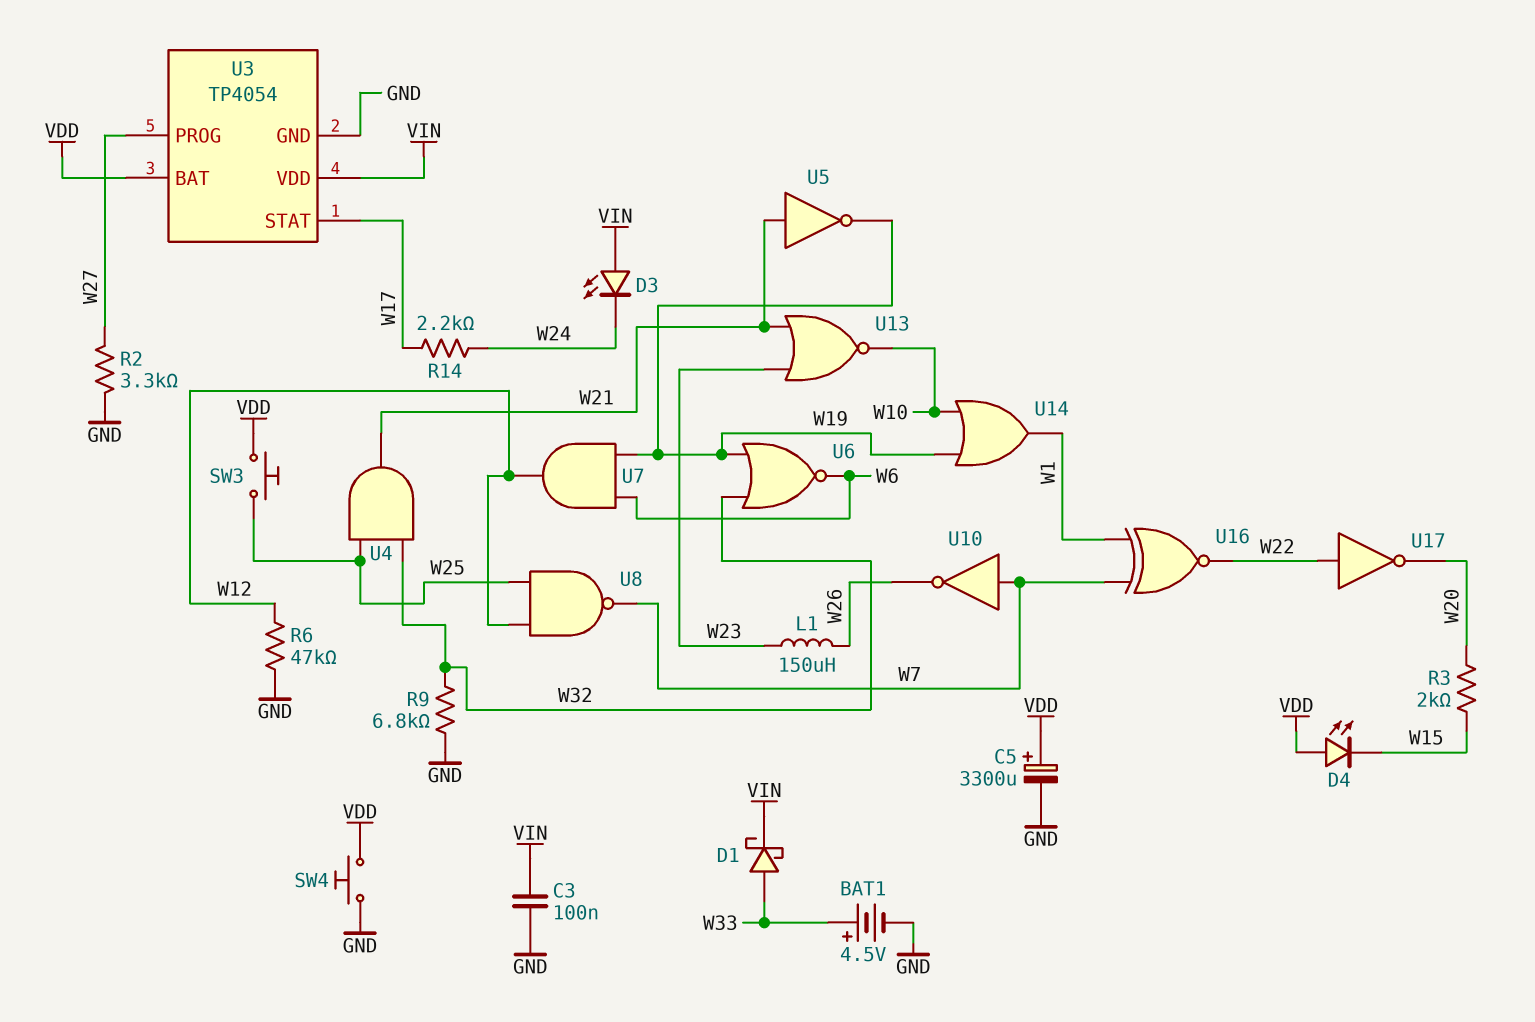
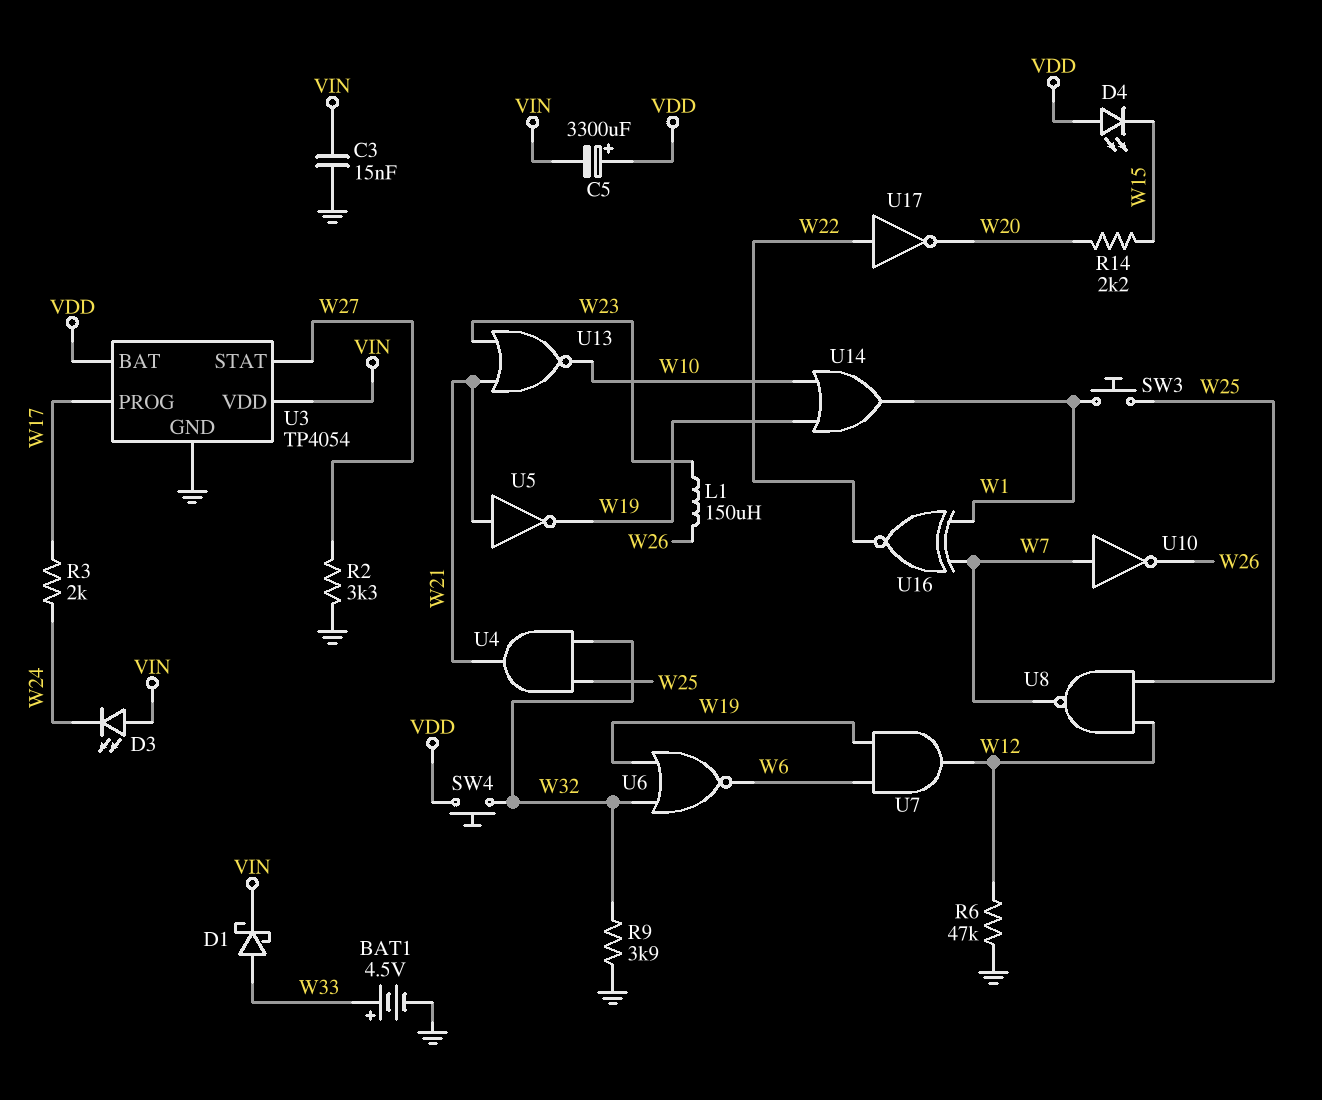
C3: 100nF (GND, VIN) -> 15nF (GND, VIN)
C5: 3300uF (plus VDD, minus GND) -> 3300uF (plus VDD, minus VIN)
R3: 2k (W15, W20) -> 2k (W17, W24)
R9: 6.8k (GND, W32) -> 3.9k (GND, W32)
R14: 2.2k (W17, W24) -> 2.2k (W15, W20)
SW3: button (VDD, W25) -> button (W1, W25)
SW4: button (GND, VDD) -> button (VDD, W32)
U3 pin PROG: W27 -> W17
U3 pin STAT: W17 -> W27

